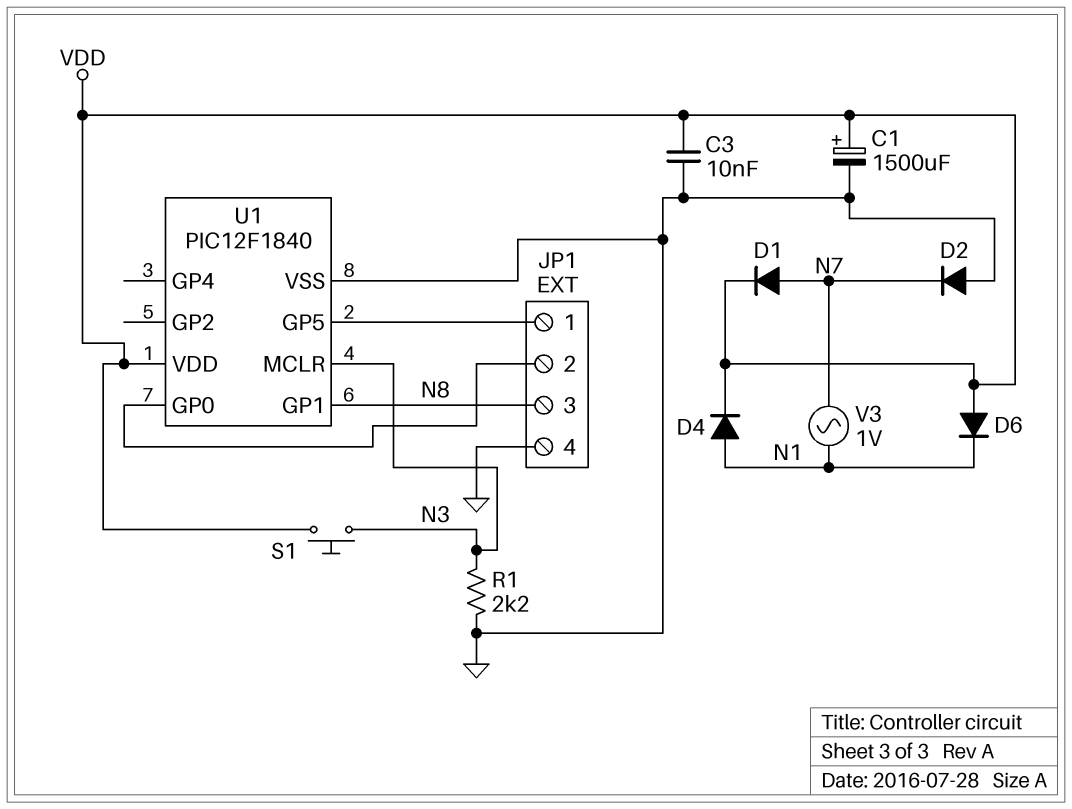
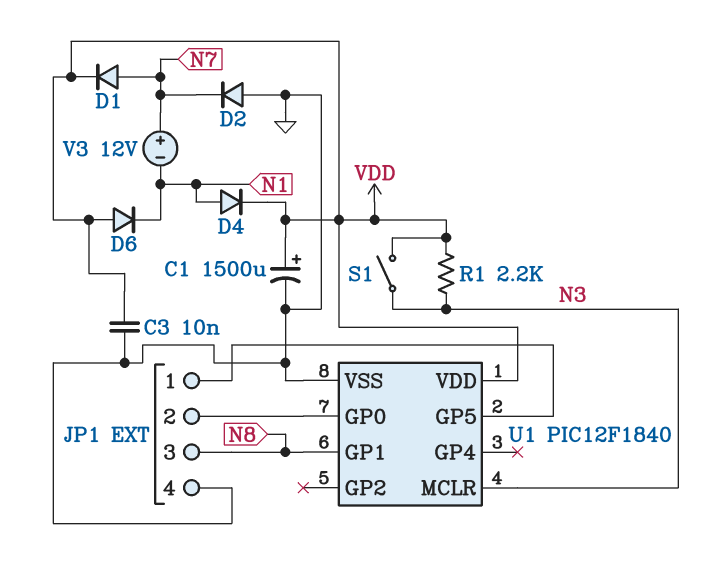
R1: 2.2k (GND, N3) -> 2.2k (N3, VDD)
S1: button (N3, VDD) -> switch (N3, VDD)
V3: AC 1V (N1, N7) -> 12V (plus N7, minus N1)

